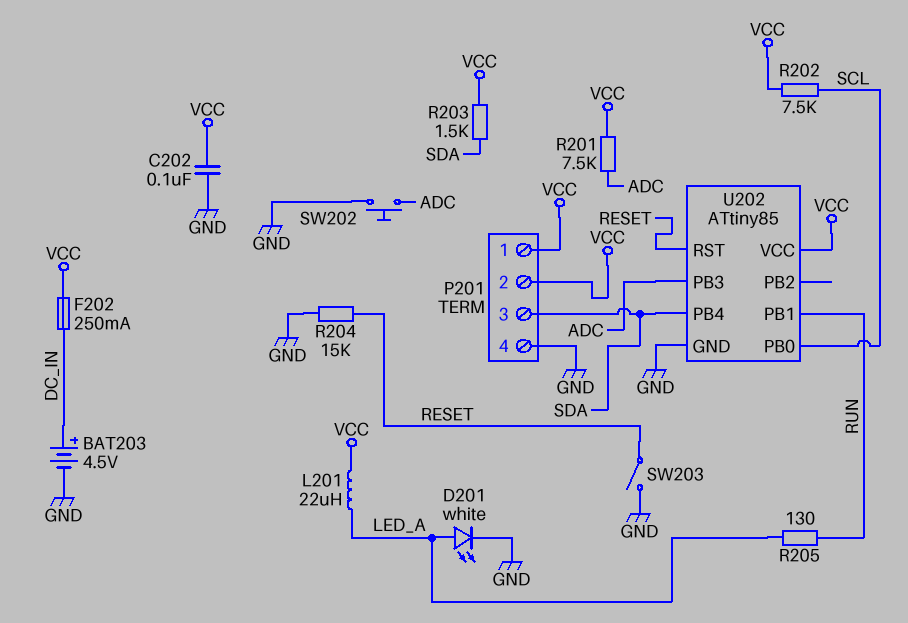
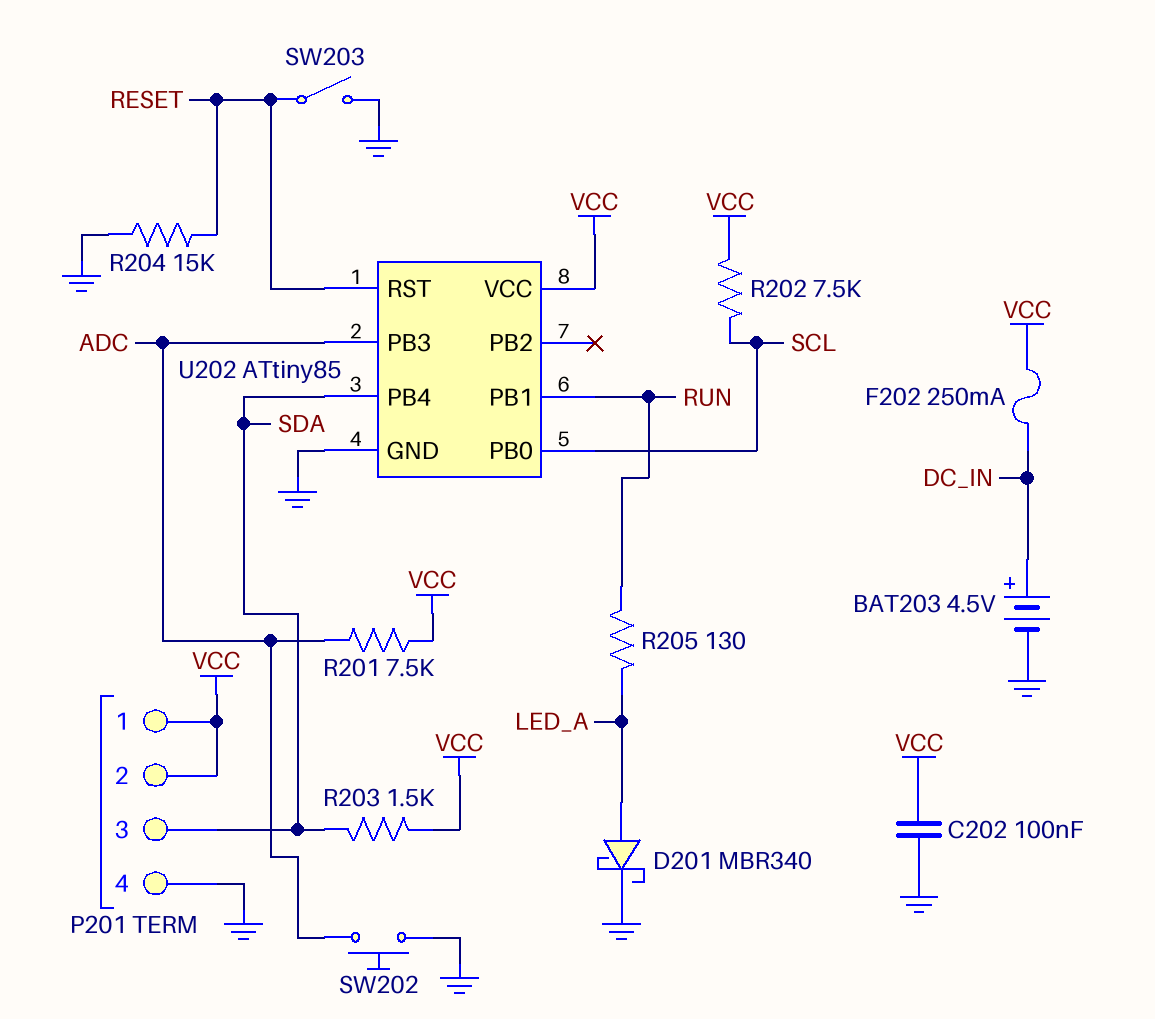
D201: LED white (A LED_A, K GND) -> schottky MBR340 (A LED_A, K GND)
L201: 22uH (LED_A, VCC) -> none

